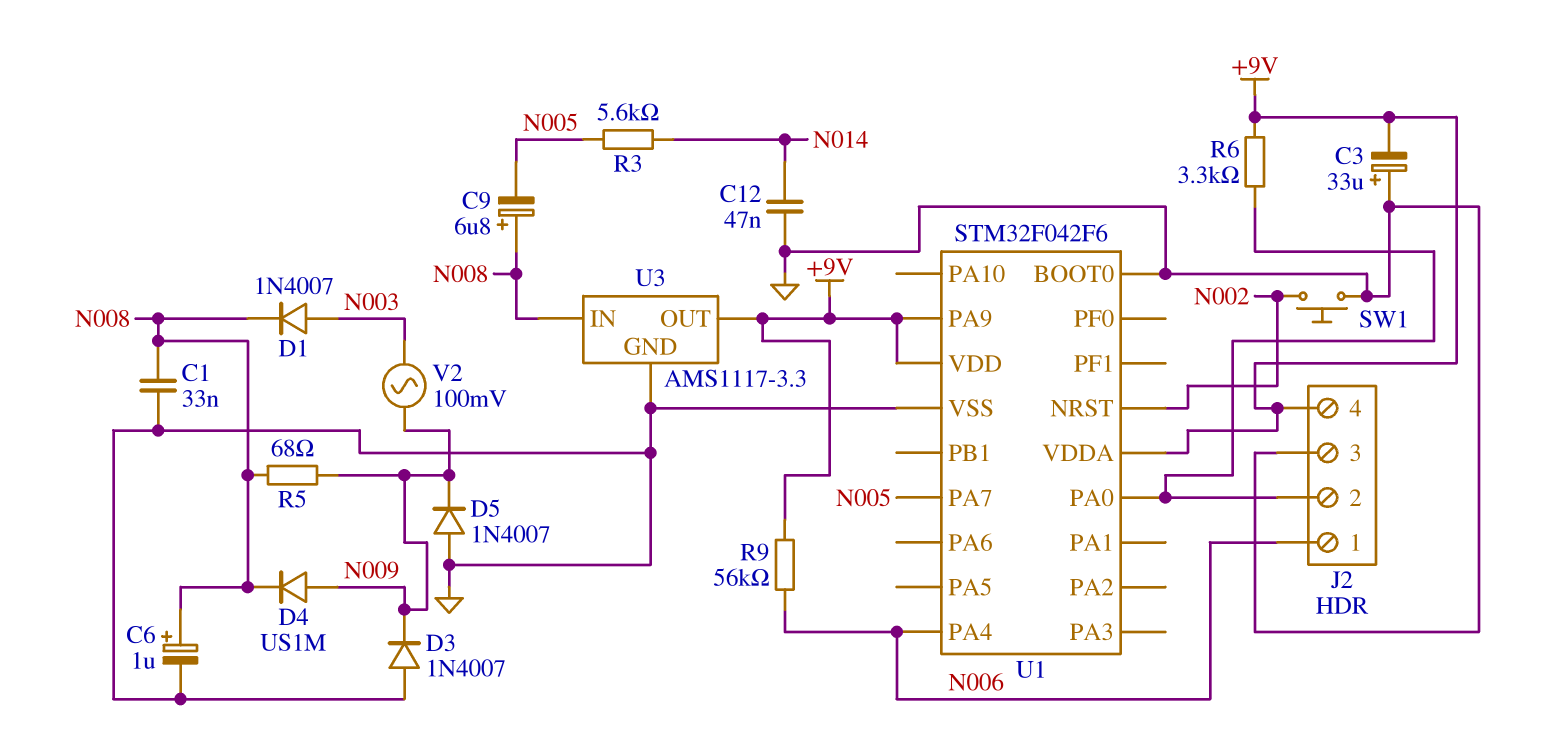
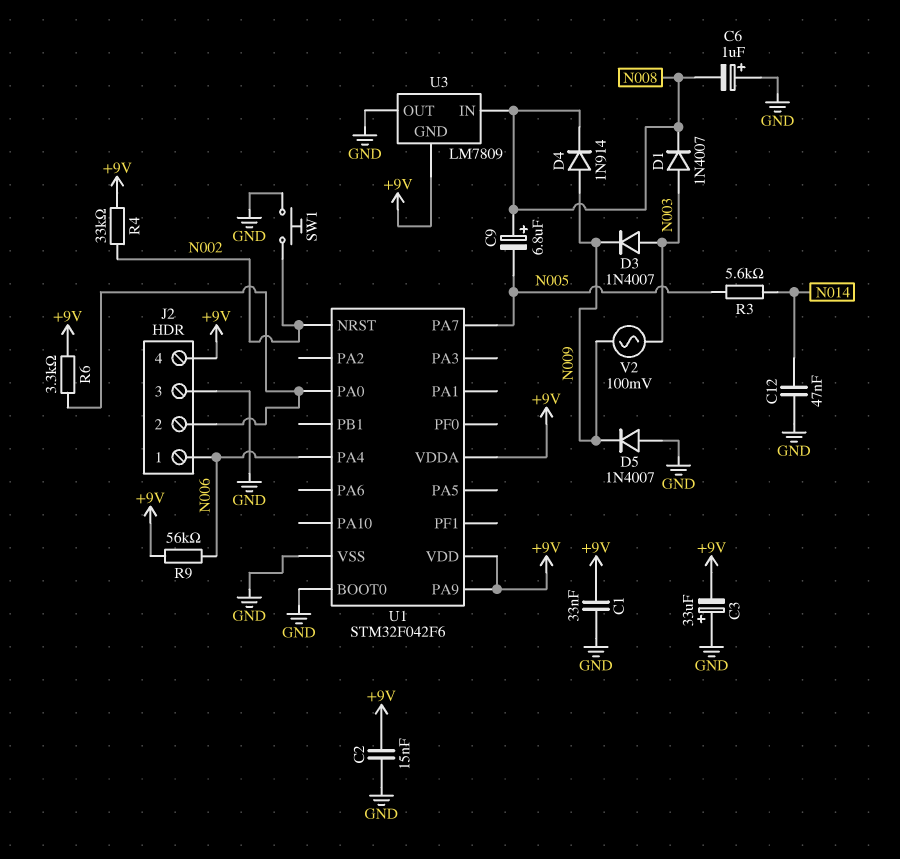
C1: 33nF (GND, N008) -> 33nF (+9V, GND)
C2: none -> 15nF (+9V, GND)
C6: 1uF (plus N008, minus GND) -> 1uF (plus GND, minus N008)
D3: diode 1N4007 (A GND, K N009) -> diode 1N4007 (A N003, K N009)
D4: diode US1M (A N009, K N008) -> diode 1N914 (A N009, K N008)
R4: none -> 33k (+9V, N002)
R5: 68 (N008, N009) -> none
U3: AMS1117-3.3 -> LM7809
U3 pin GND: GND -> +9V
U3 pin OUT: +9V -> GND

